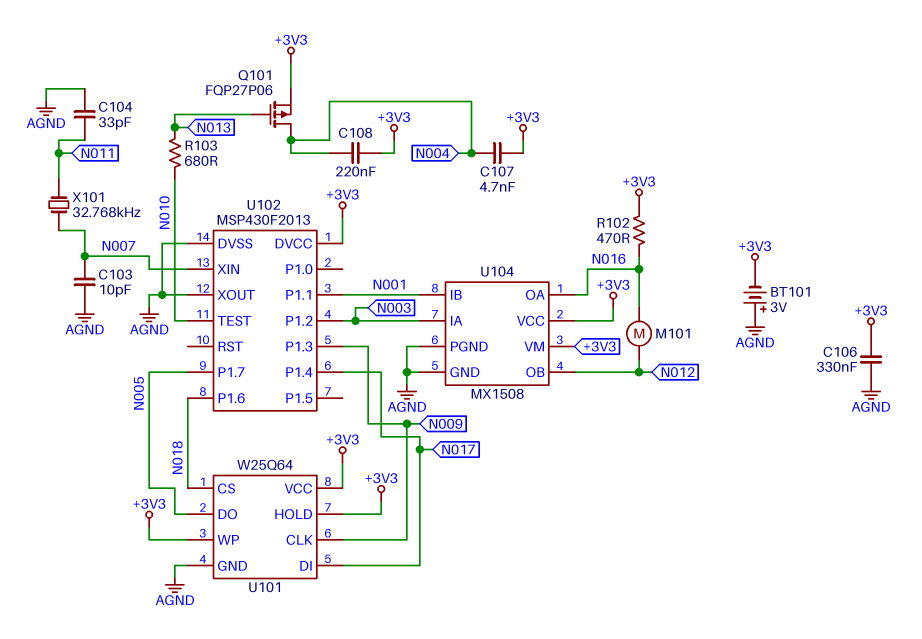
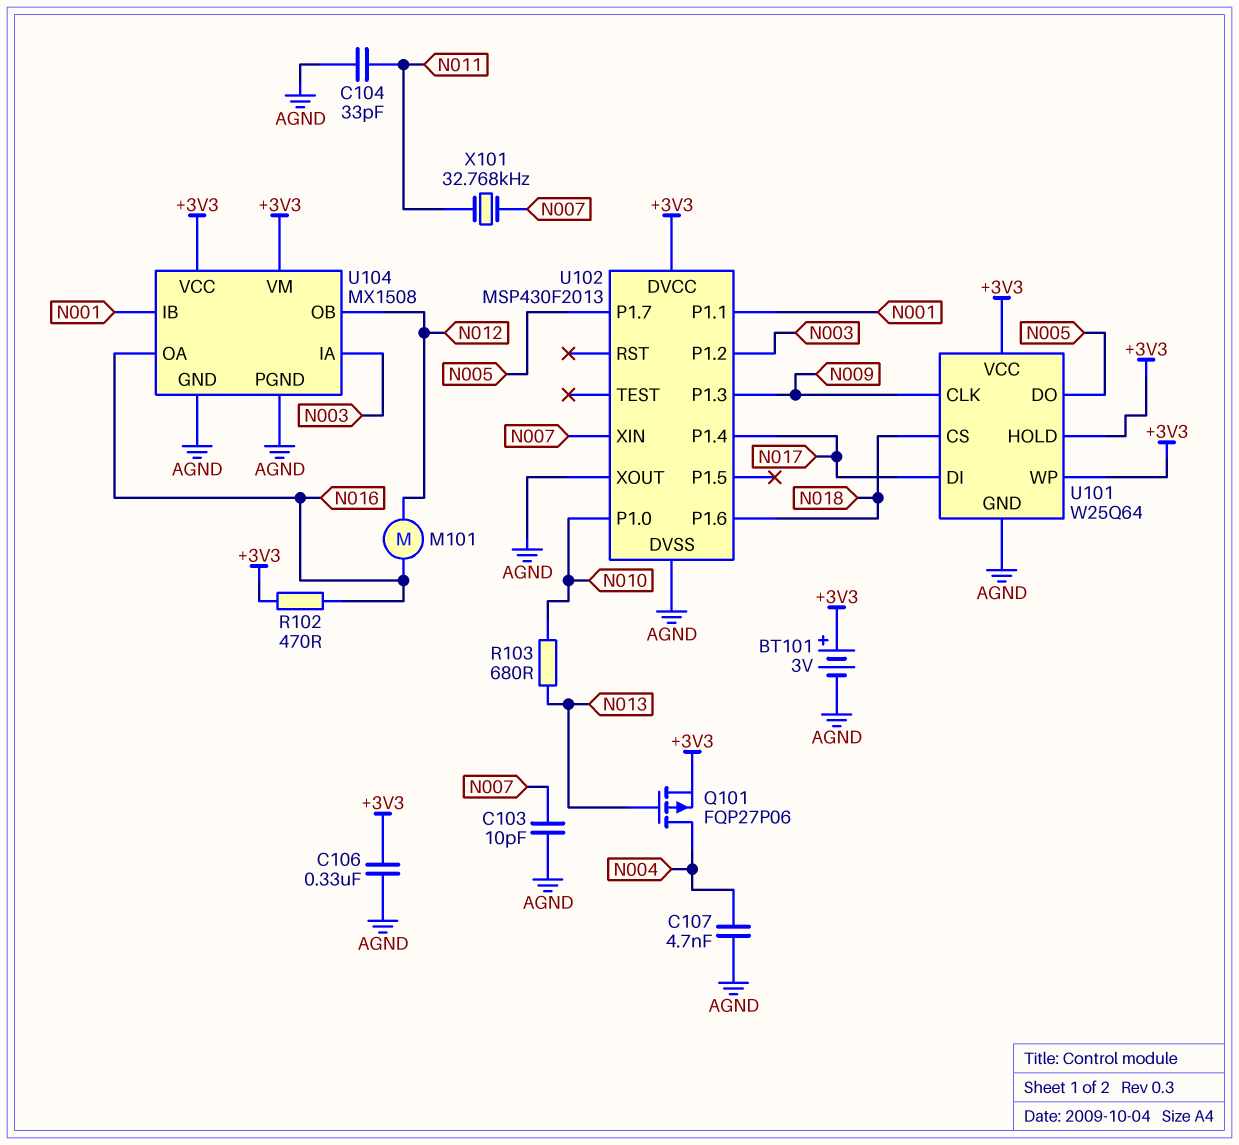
BT101: 3V (plus AGND, minus +3V3) -> 3V (plus +3V3, minus AGND)
C107: 4.7nF (+3V3, N004) -> 4.7nF (AGND, N004)
C108: 220nF (+3V3, N004) -> none
U102 pin P1.0: none -> N010
U102 pin TEST: N010 -> none

